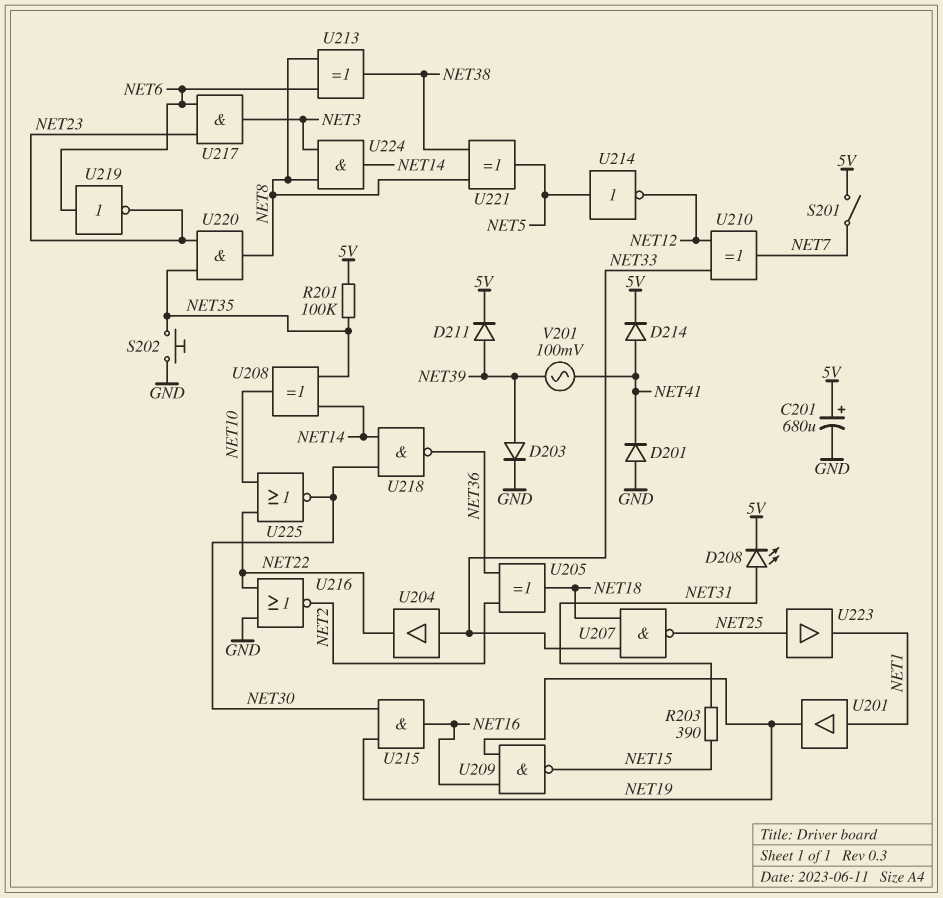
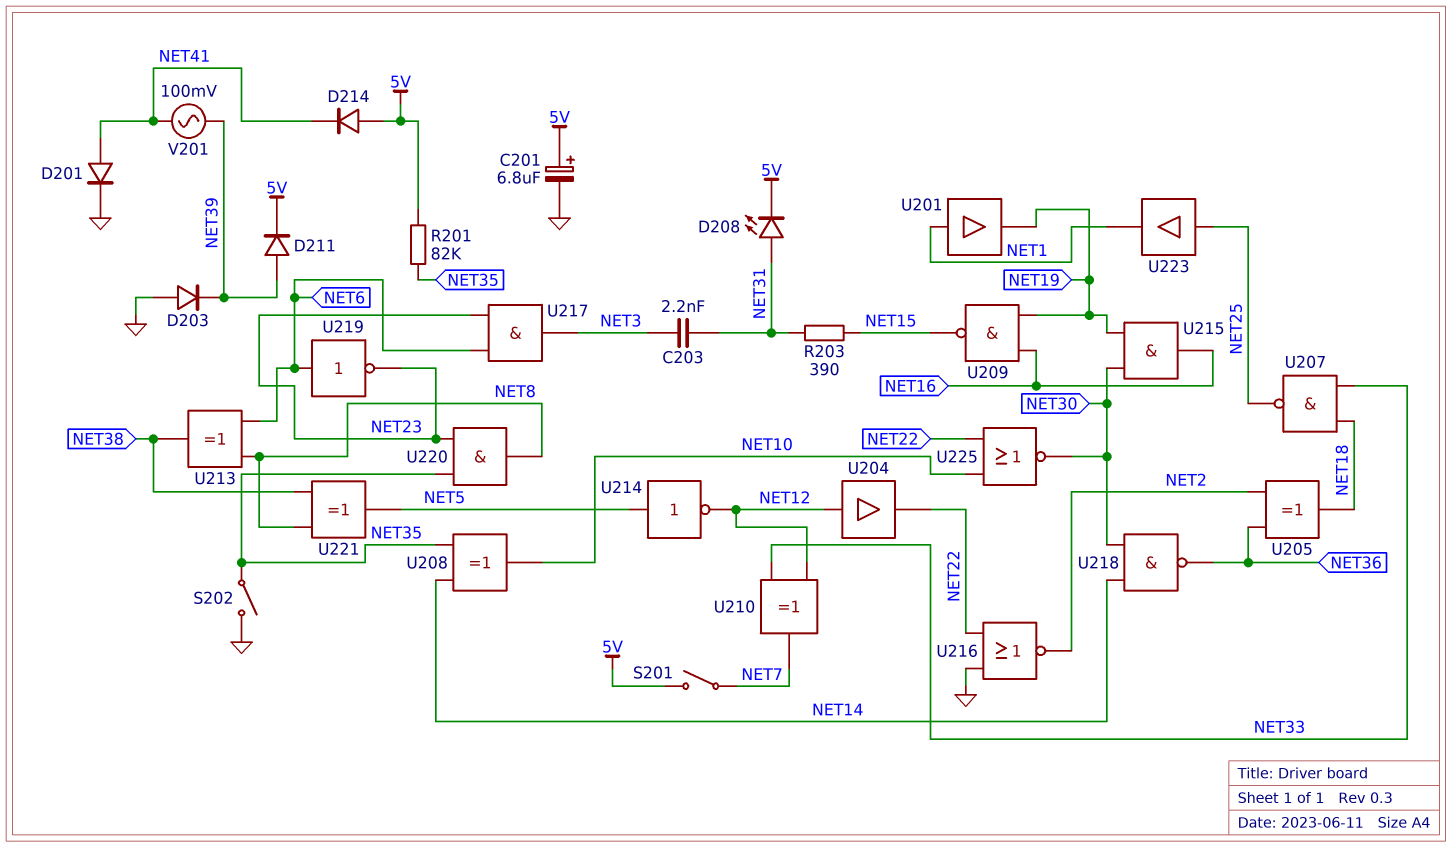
C201: 680uF (plus 5V, minus GND) -> 6.8uF (plus 5V, minus GND)
C203: none -> 2.2nF (NET3, NET31)
D201: diode (A GND, K NET41) -> diode (A NET41, K GND)
D203: diode (A NET39, K GND) -> diode (A GND, K NET39)
D214: diode (A NET41, K 5V) -> diode (A 5V, K NET41)
R201: 100k (5V, NET35) -> 82k (5V, NET35)
S202: button (GND, NET35) -> switch (GND, NET35)
U204: buffer (in NET33, out NET22) -> buffer (in NET12, out NET22)
U224: AND (in NET3, in NET8, out NET14) -> none

